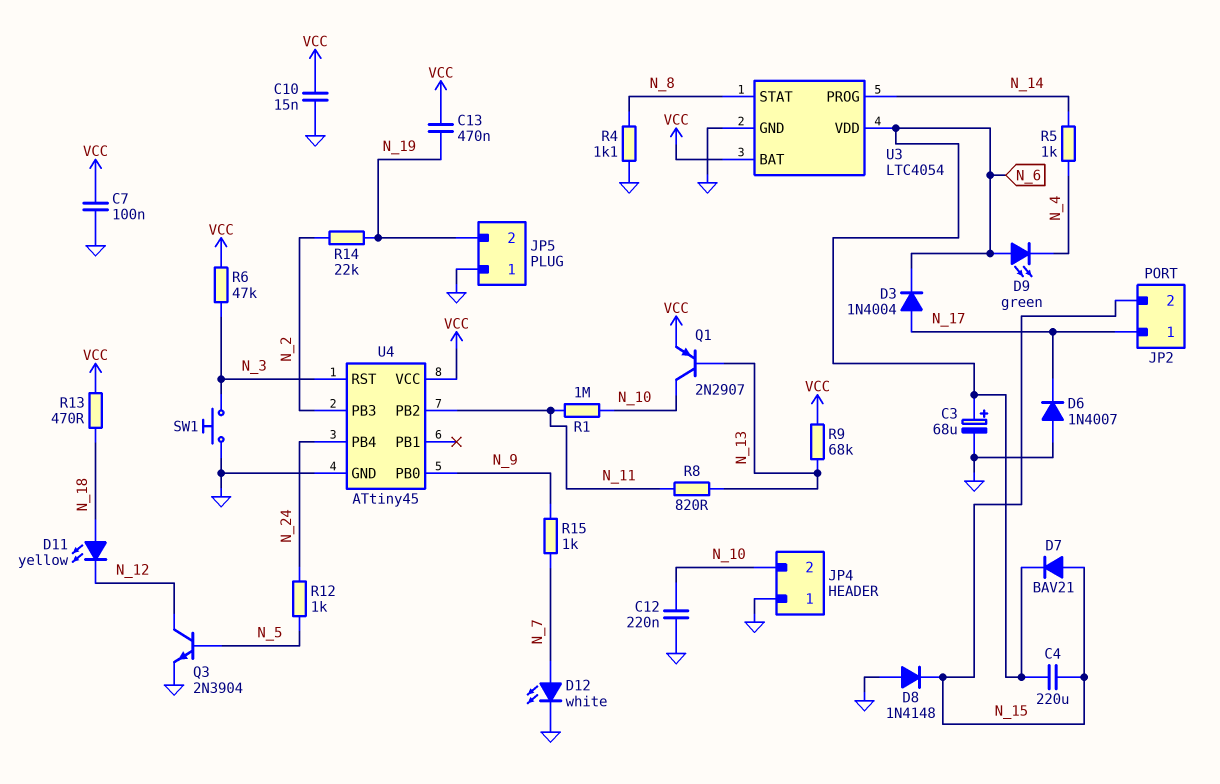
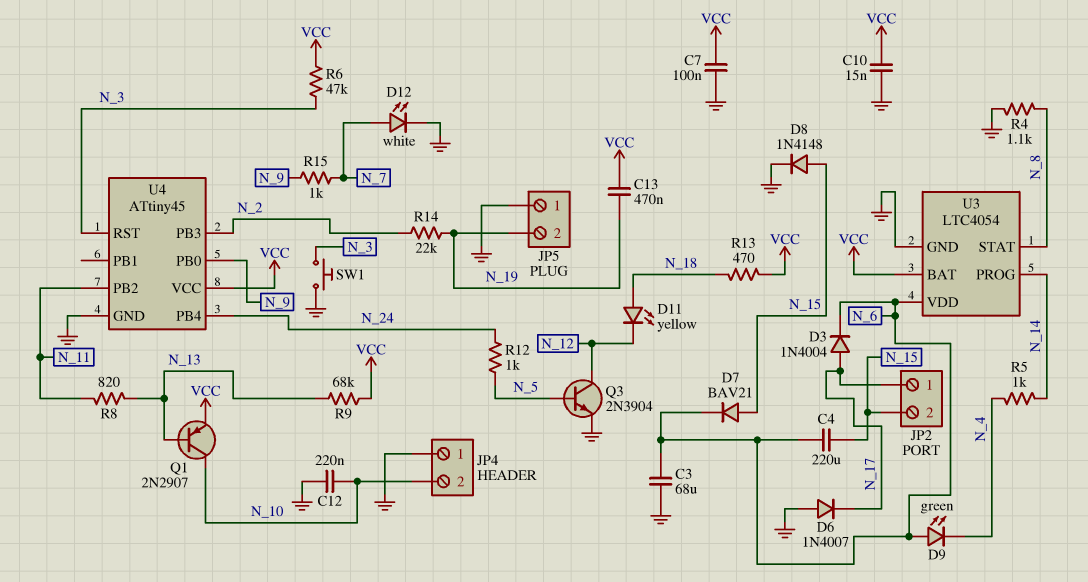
C3: 68uF (plus N_6, minus GND) -> 68uF (GND, N_6)
D8: diode 1N4148 (A GND, K N_15) -> diode 1N4148 (A N_15, K GND)
R1: 1M (N_10, N_11) -> none

